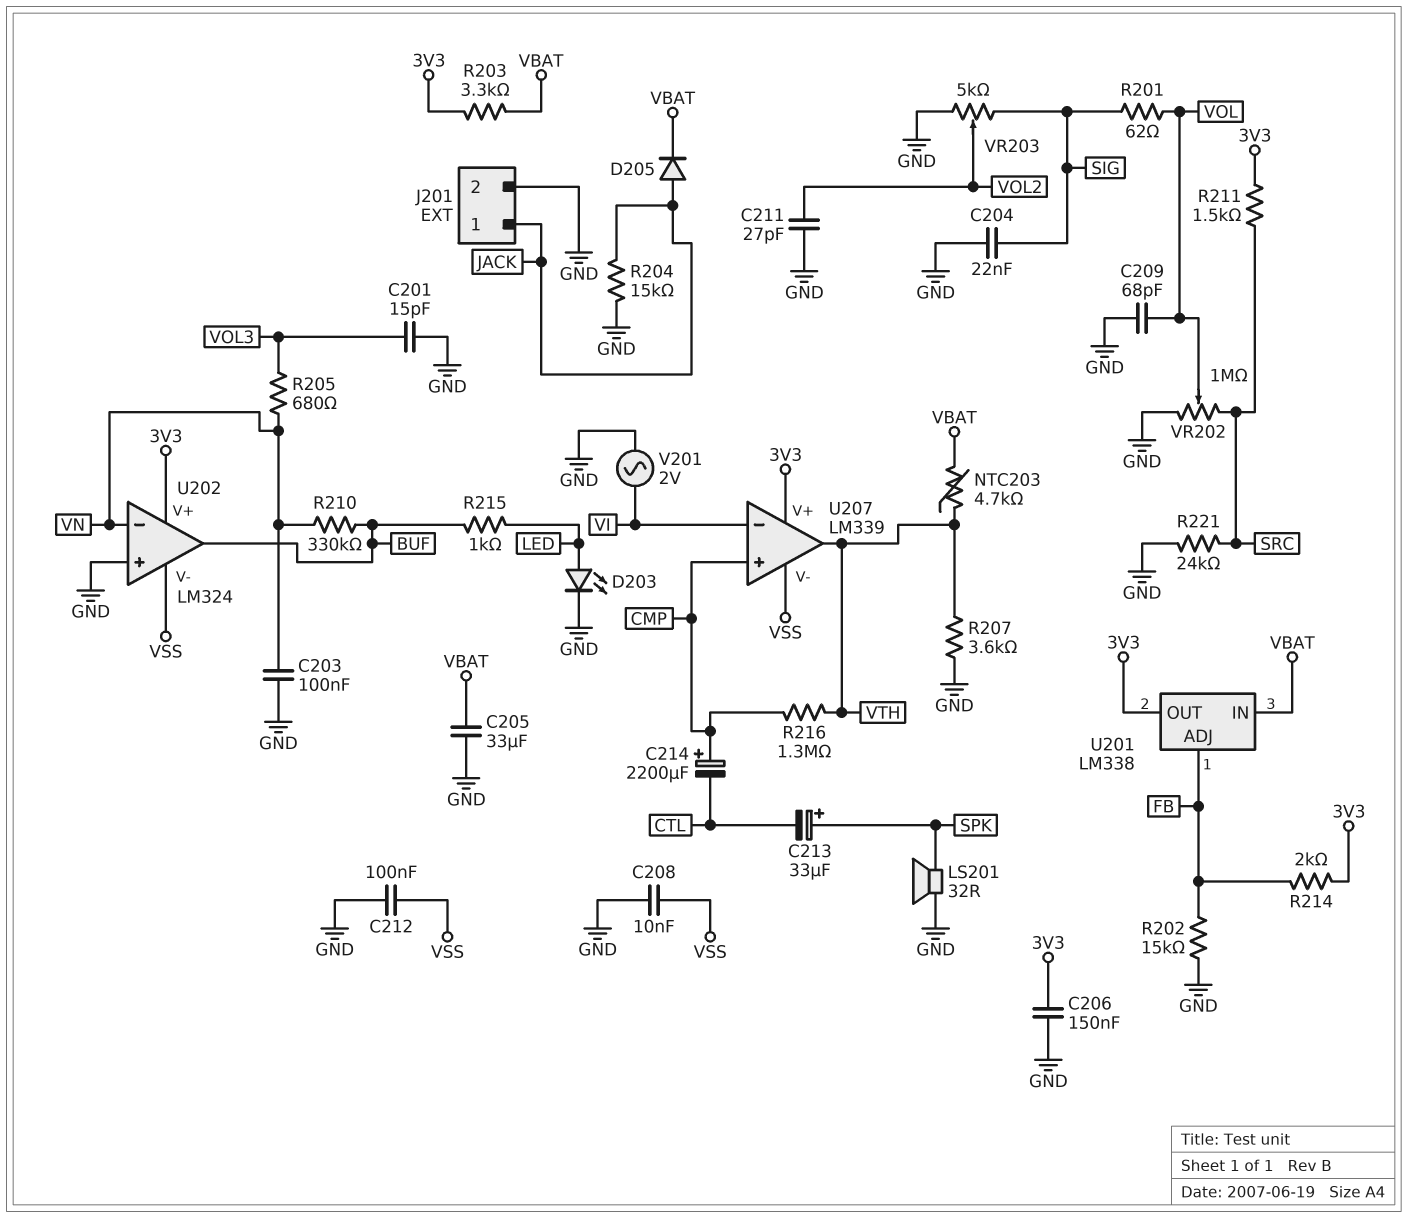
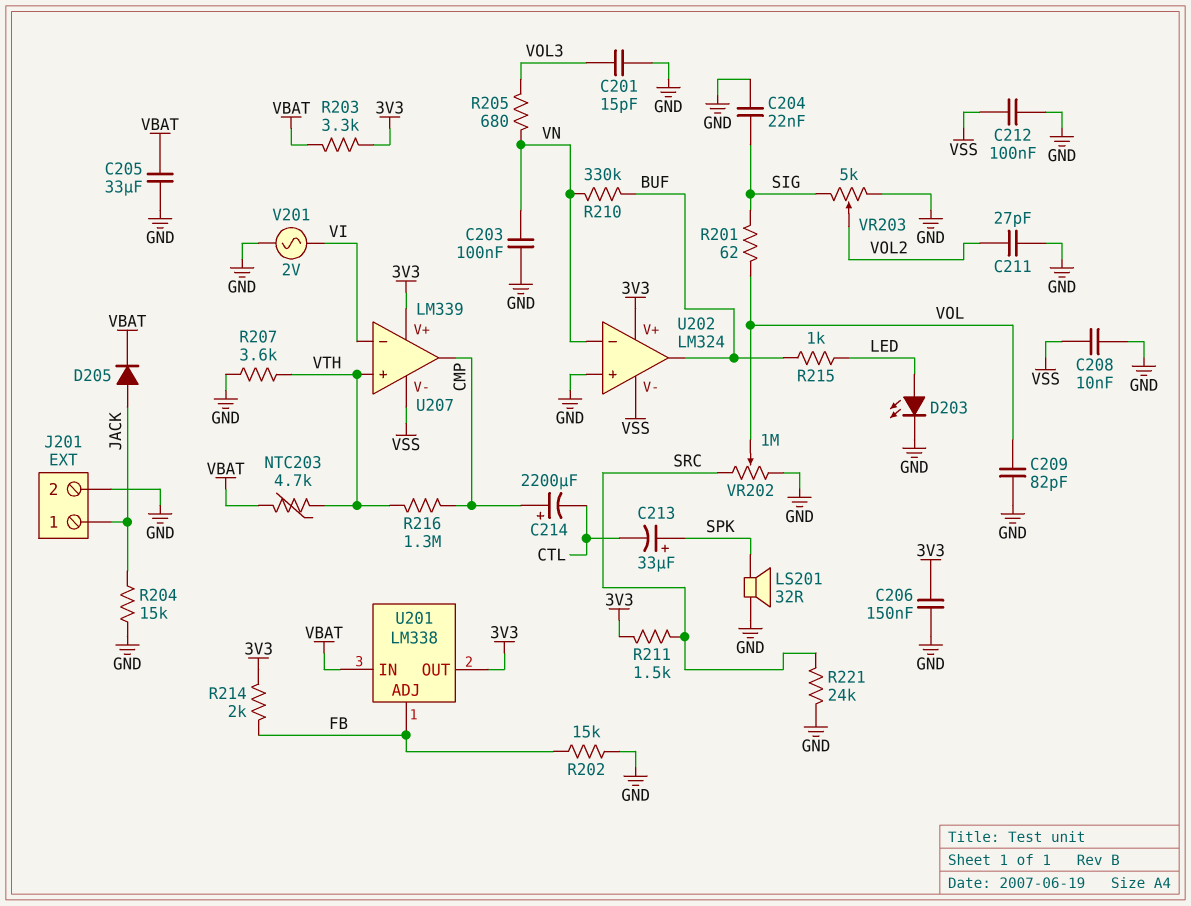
C209: 68pF (GND, VOL) -> 82pF (GND, VOL)
U207 pin in+: CMP -> VTH
U207 pin out: VTH -> CMP

